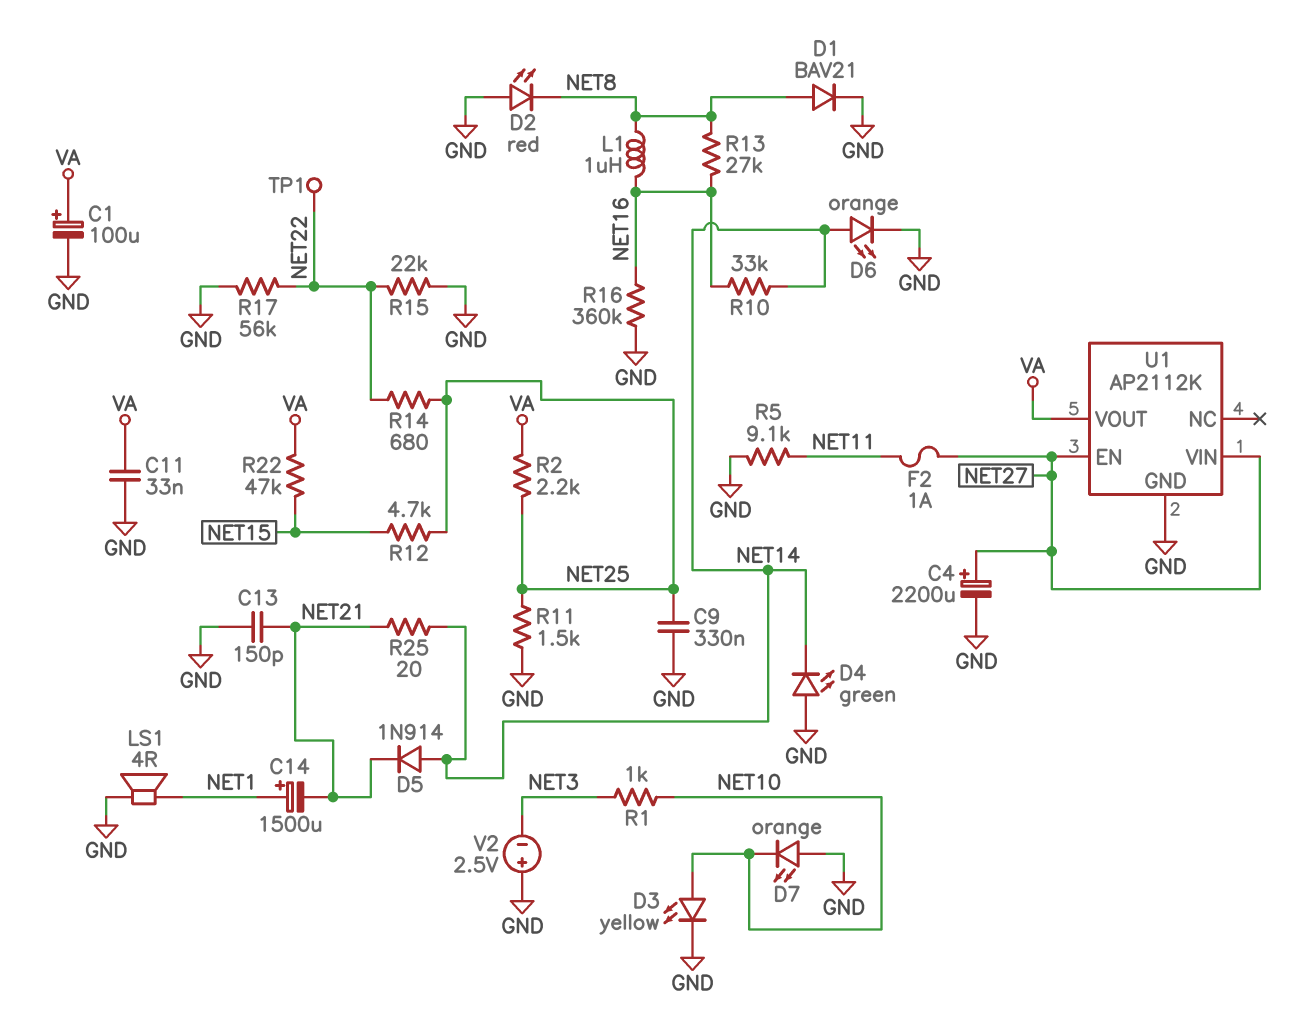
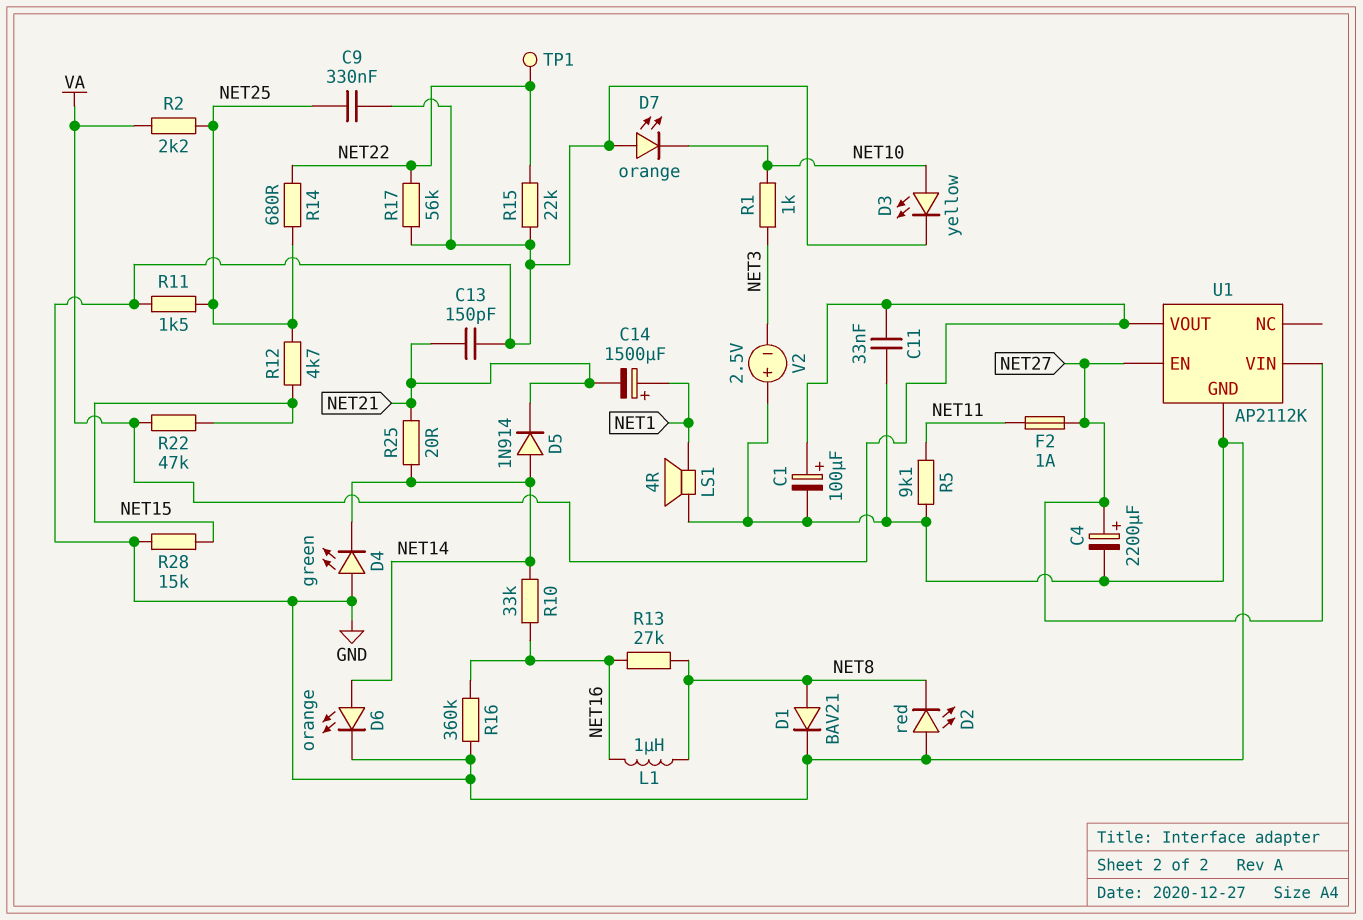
R28: none -> 15k (GND, NET15)

